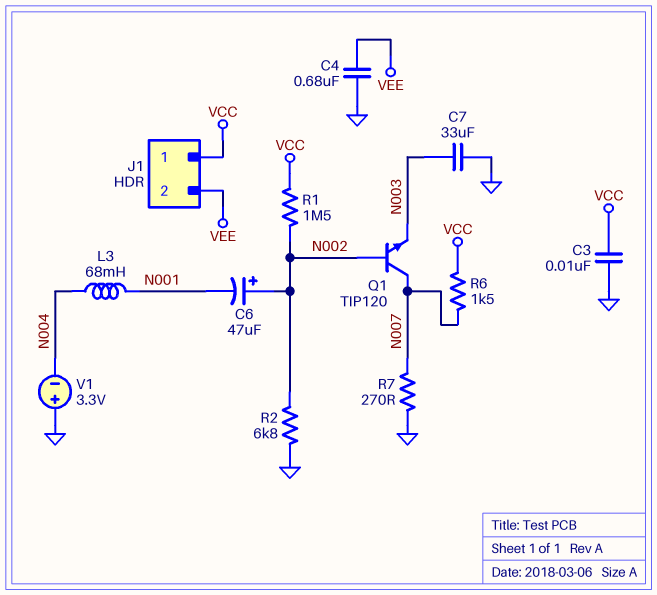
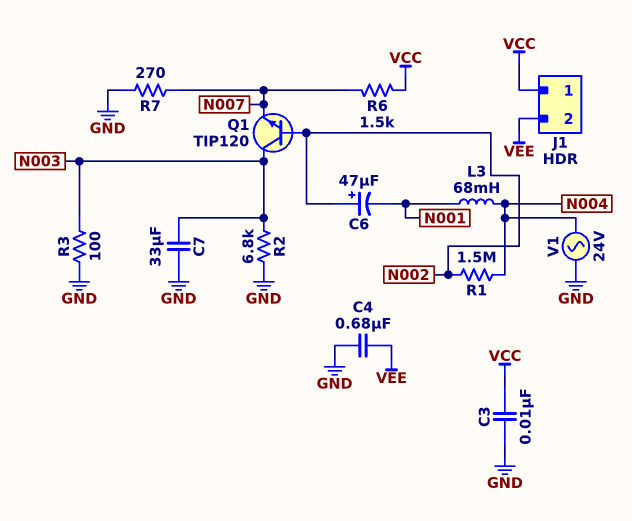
Q1: NPN TIP120 (B N002, C N007, E N003) -> NPN TIP120 (B N002, C N003, E N007)
R1: 1.5M (N002, VCC) -> 1.5M (N002, N004)
R2: 6.8k (GND, N002) -> 6.8k (GND, N003)
R3: none -> 100 (GND, N003)
V1: 3.3V (plus GND, minus N004) -> AC 24V (GND, N004)

